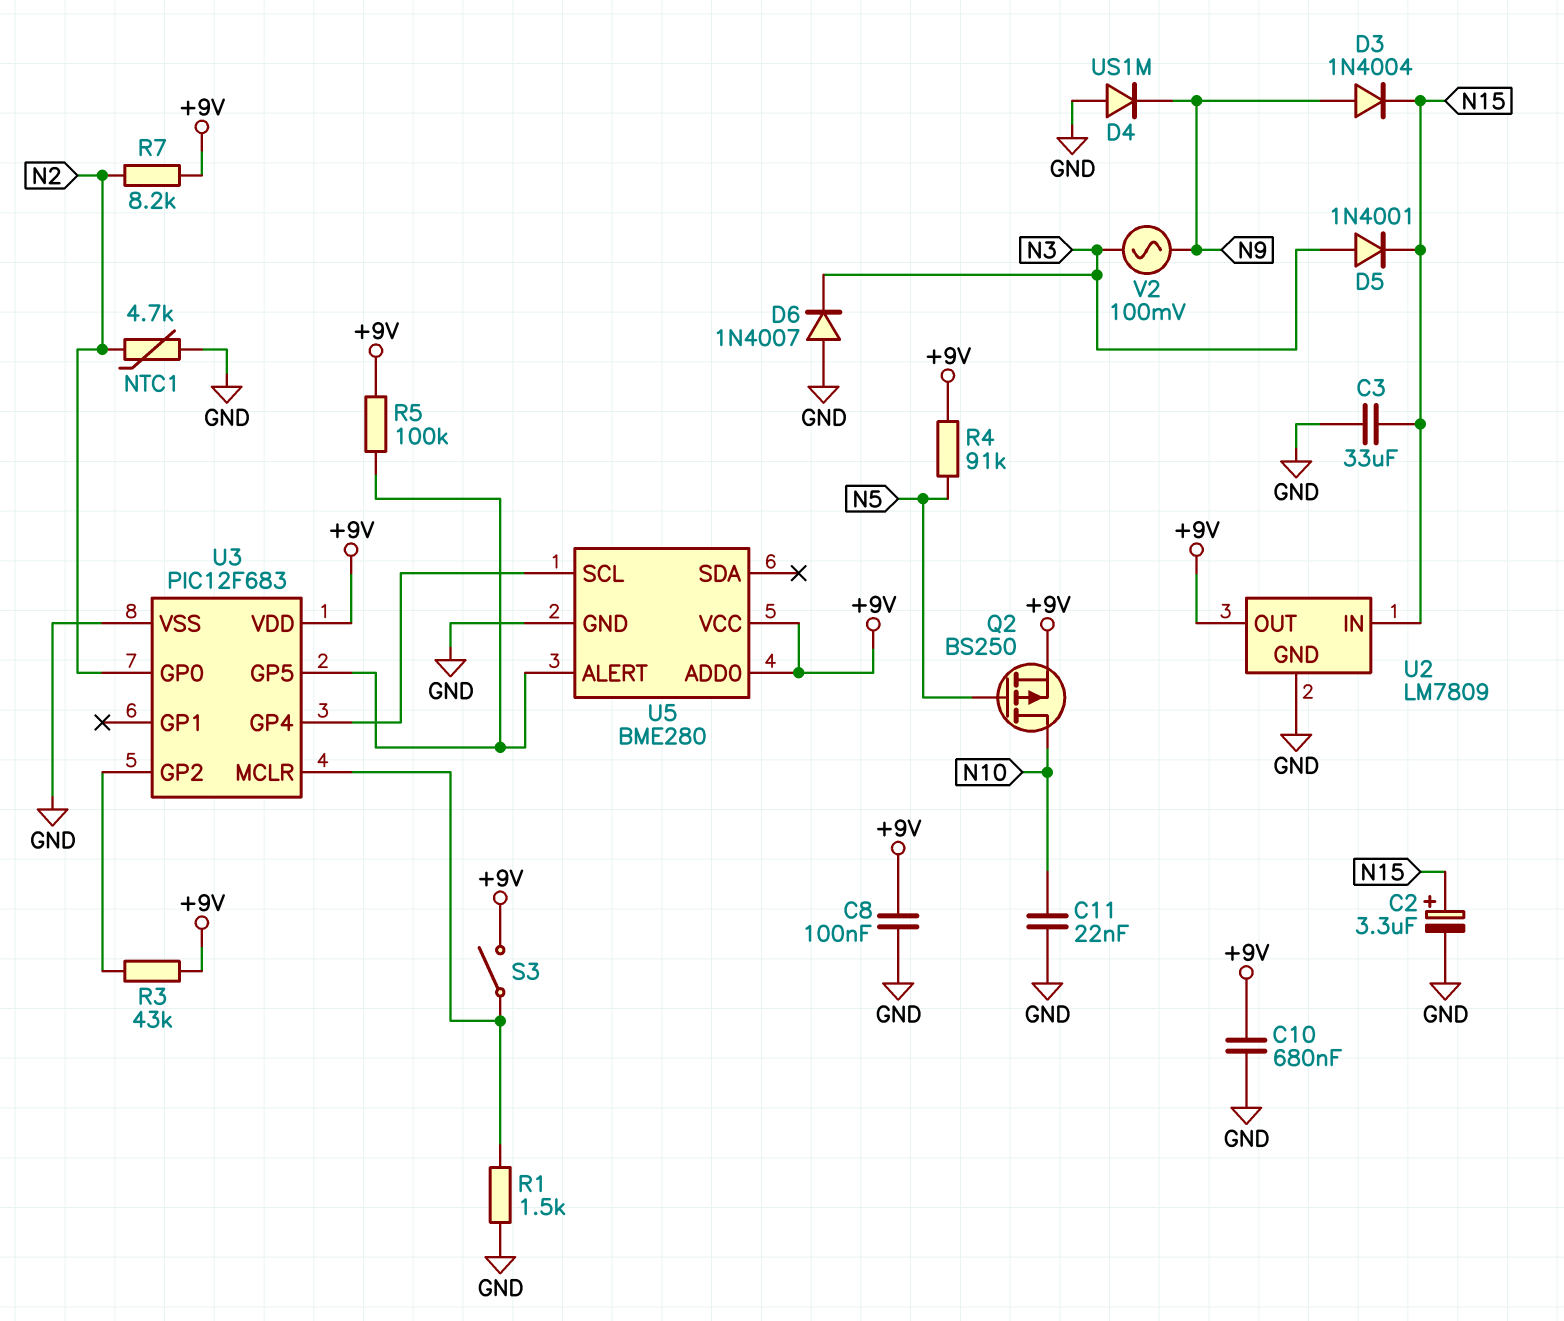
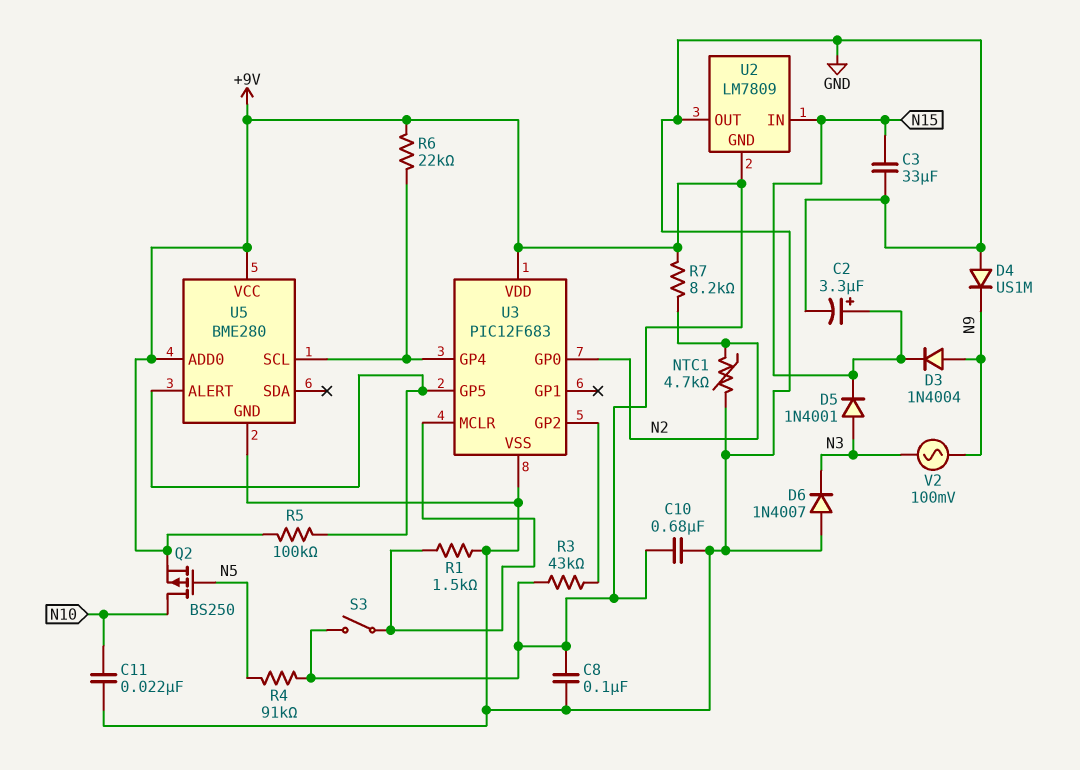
R6: none -> 22k (+9V, U3/GP4)
U2 pin GND: GND -> +9V
U2 pin OUT: +9V -> GND

